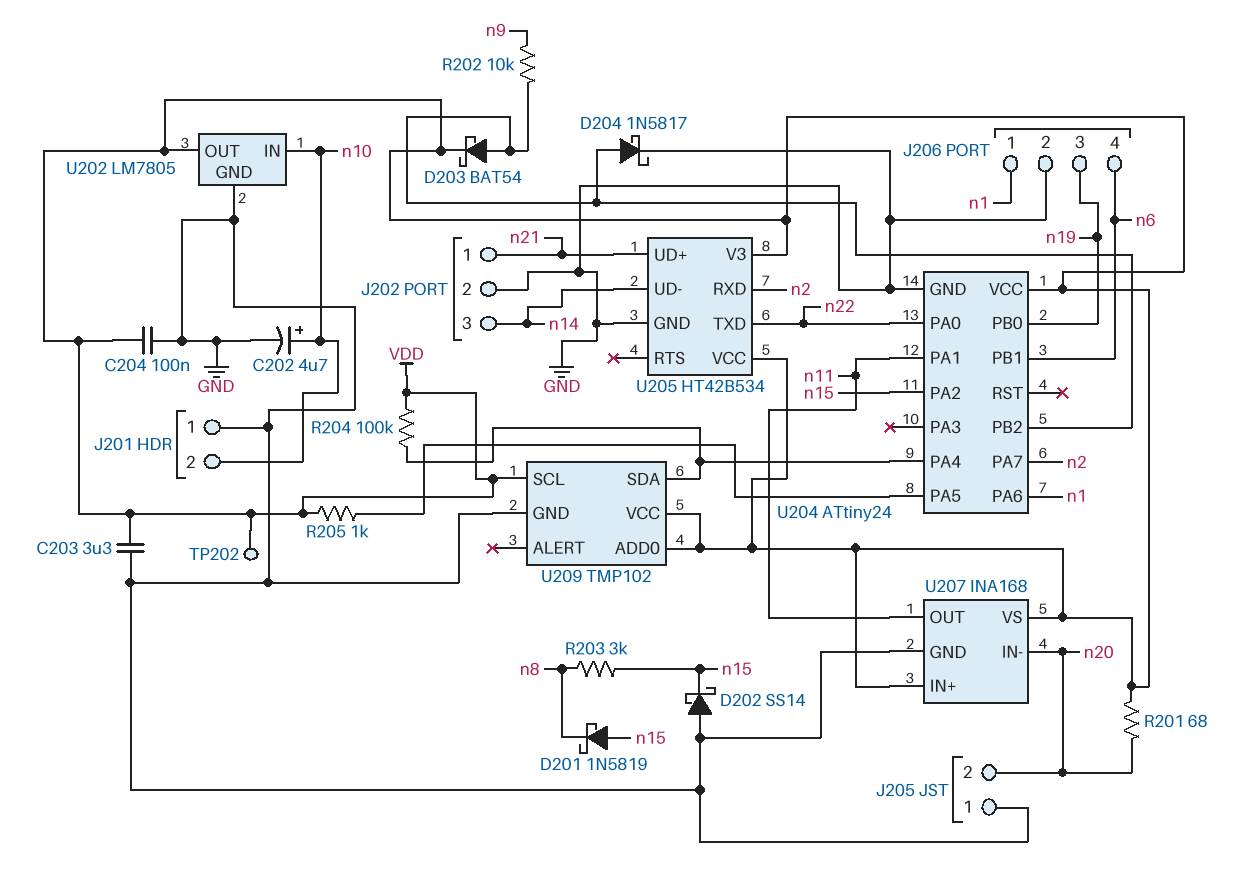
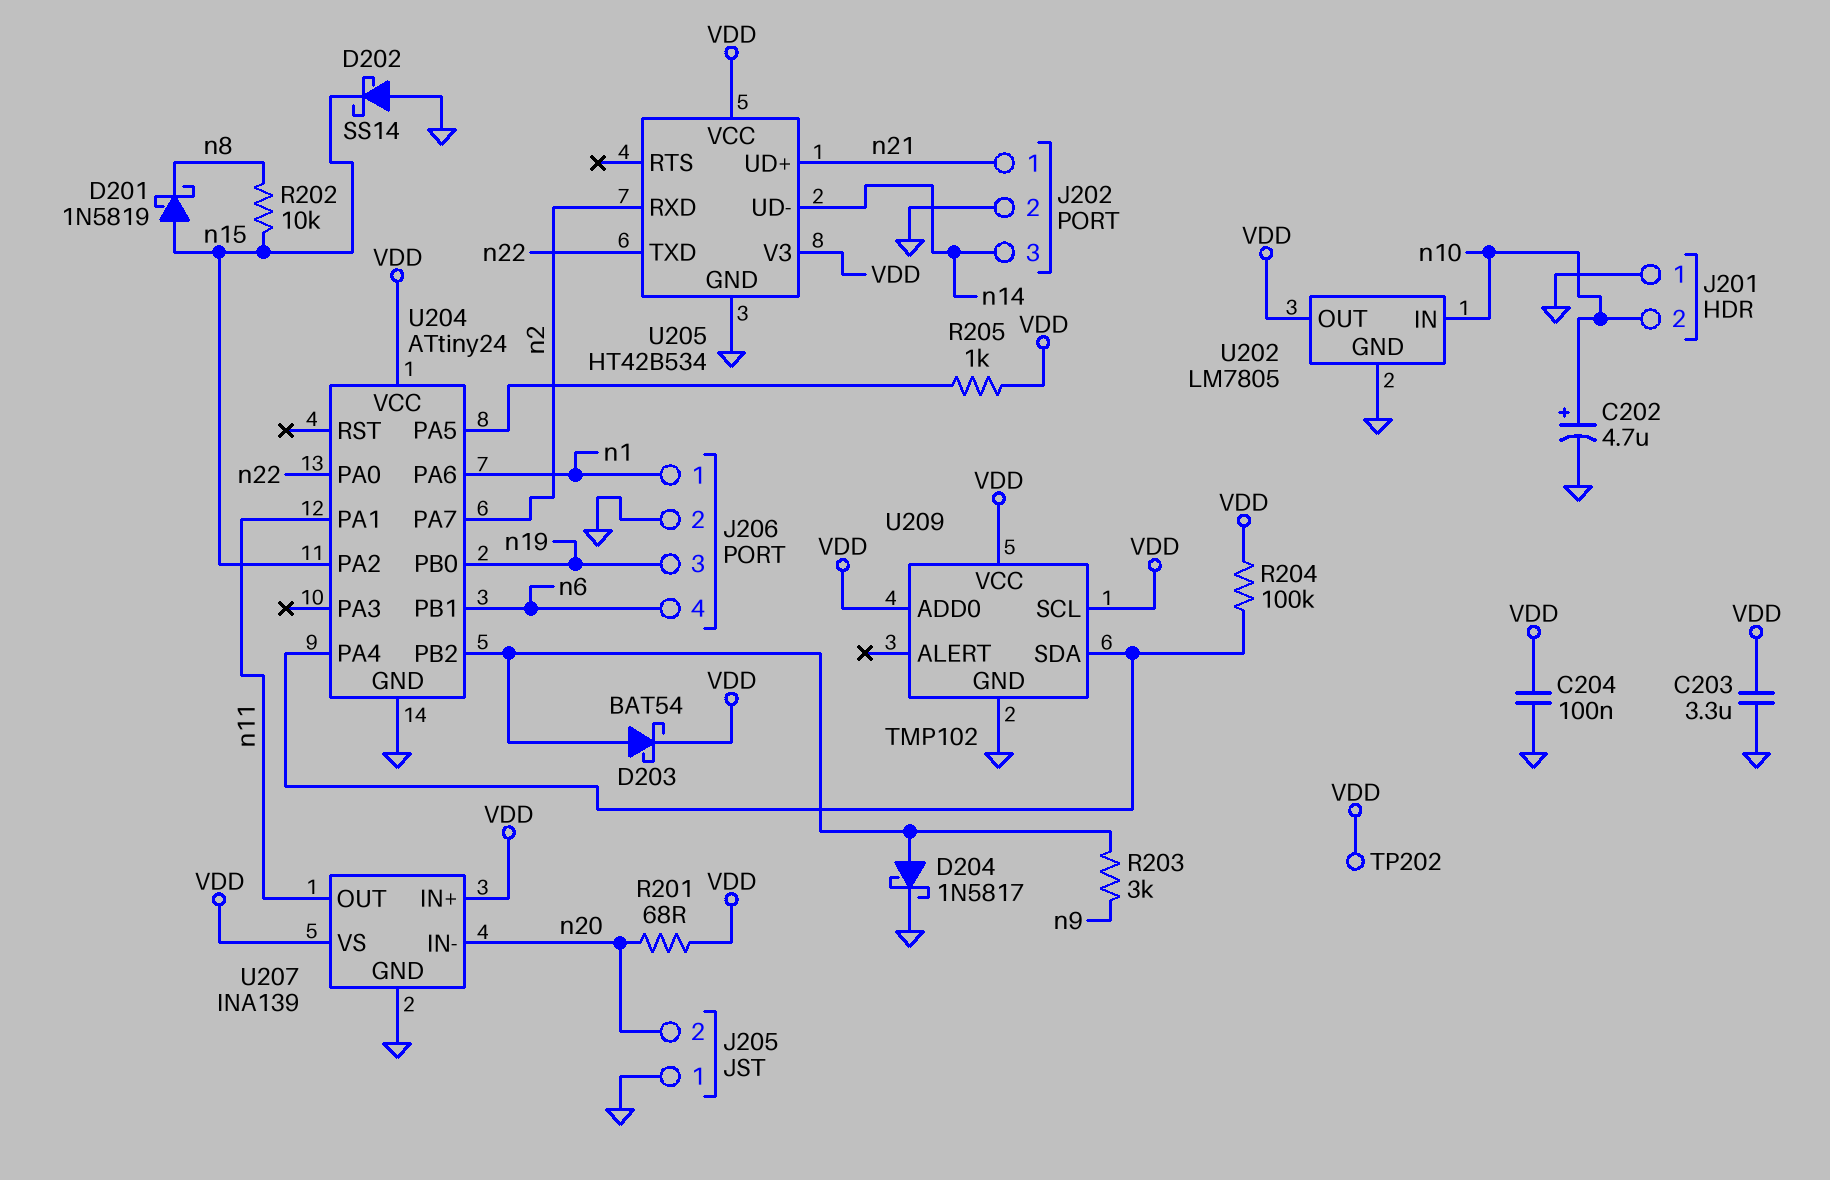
R202: 10k (U204/PB2, n9) -> 10k (n8, n15)
R203: 3k (n8, n15) -> 3k (U204/PB2, n9)
U207: INA168 -> INA139

